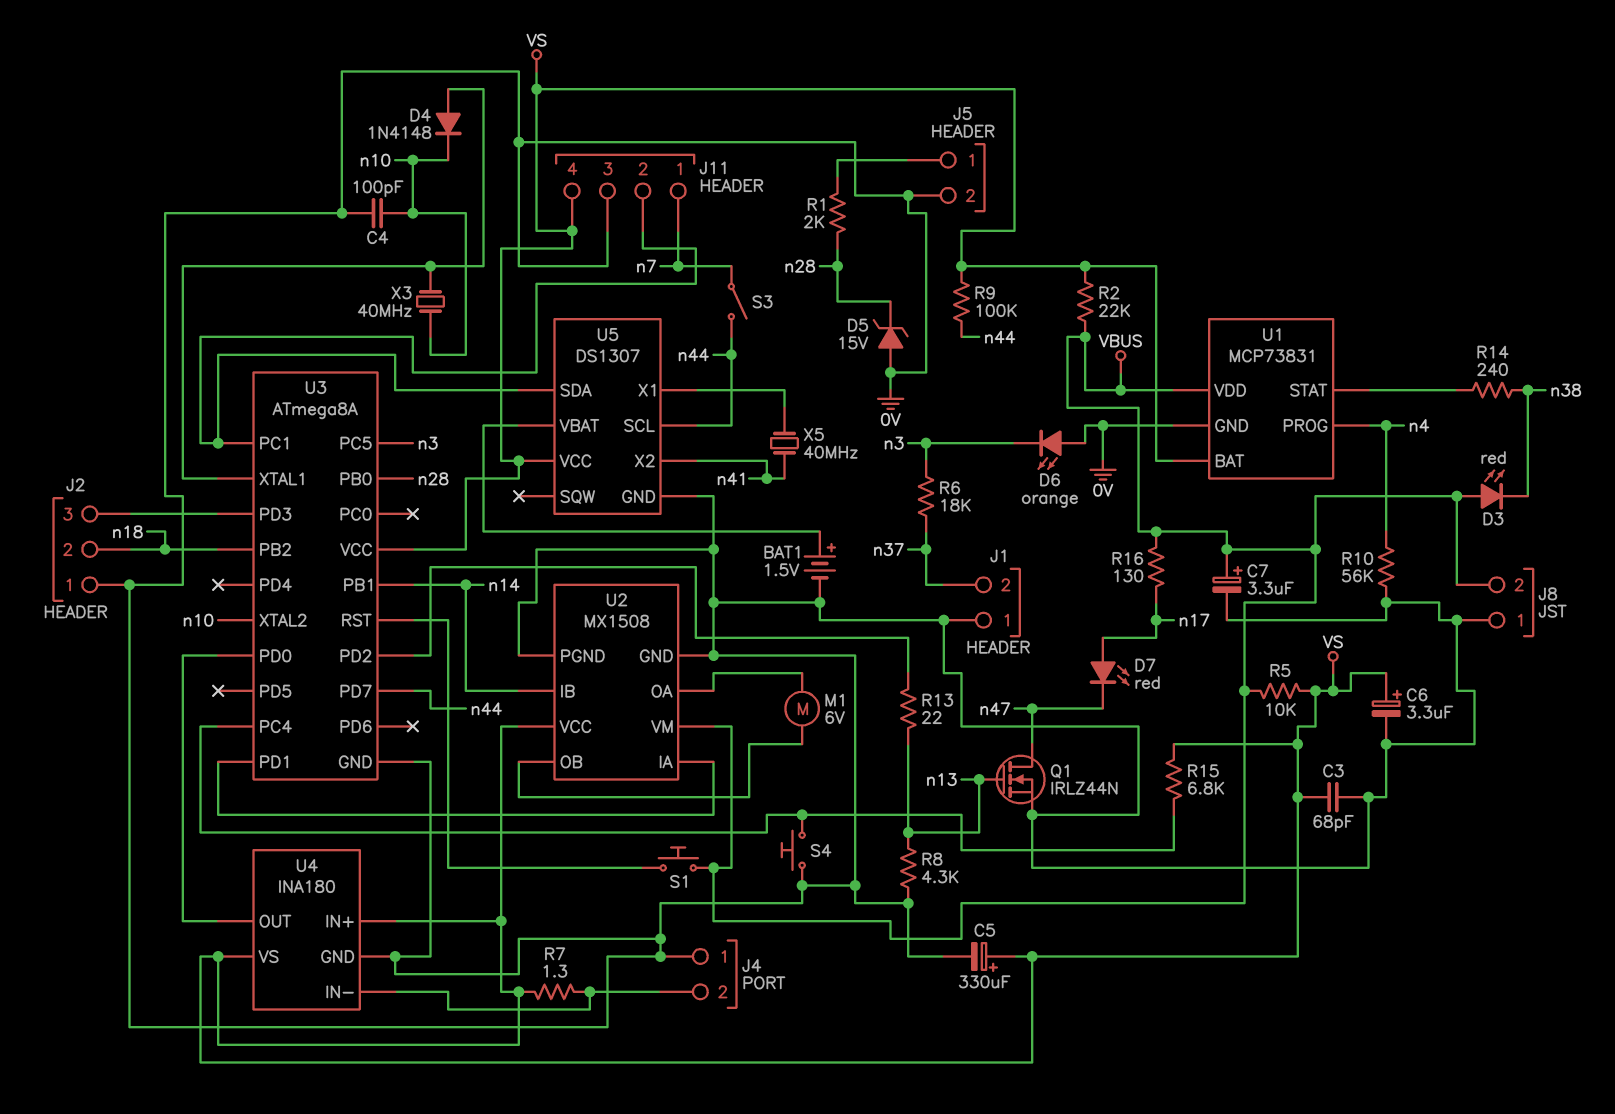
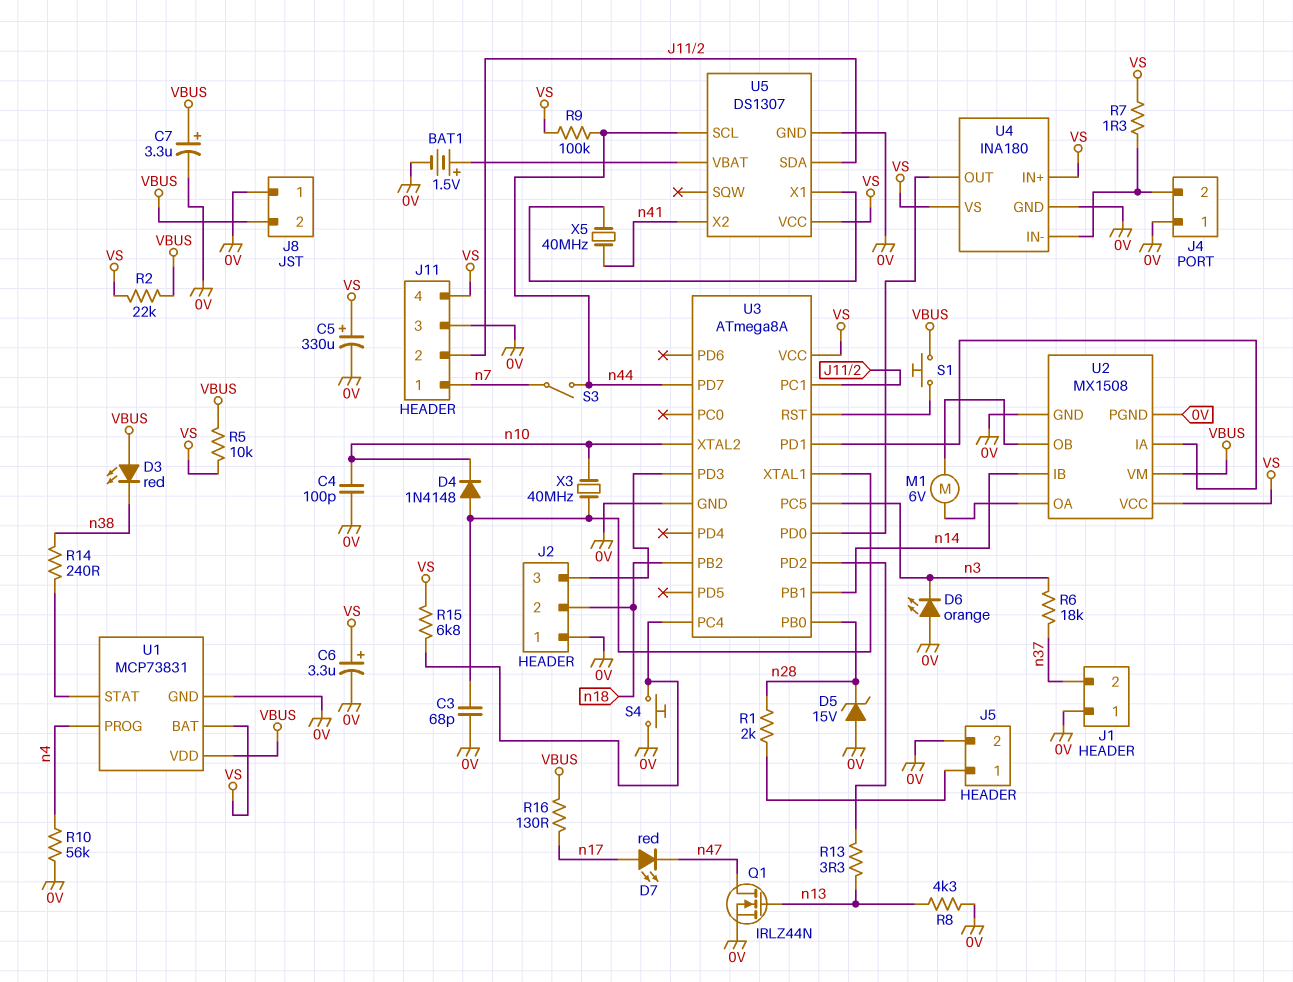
C3: 68pF (0V, VS) -> 68pF (0V, U3/XTAL1)
R13: 22 (U3/PD2, n13) -> 3.3 (U3/PD2, n13)

